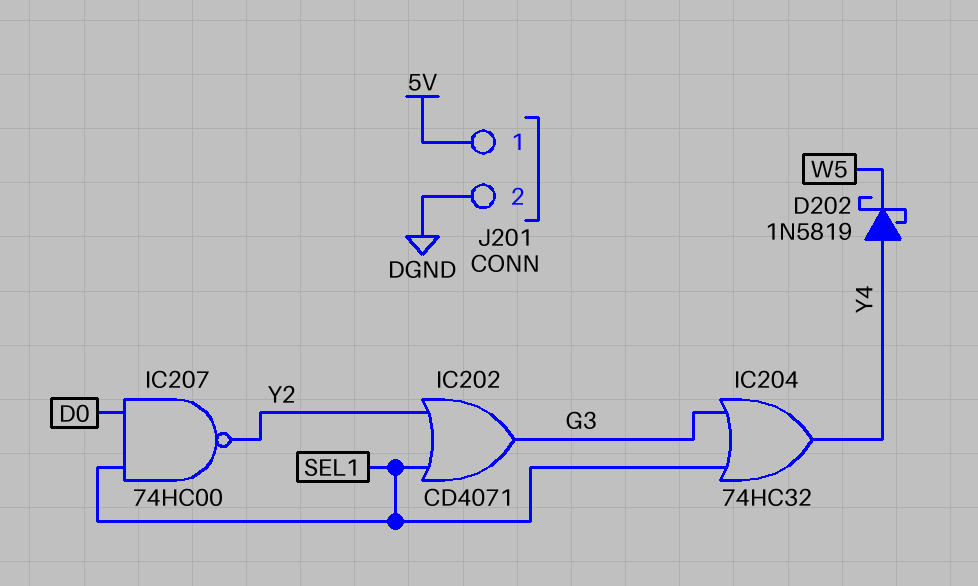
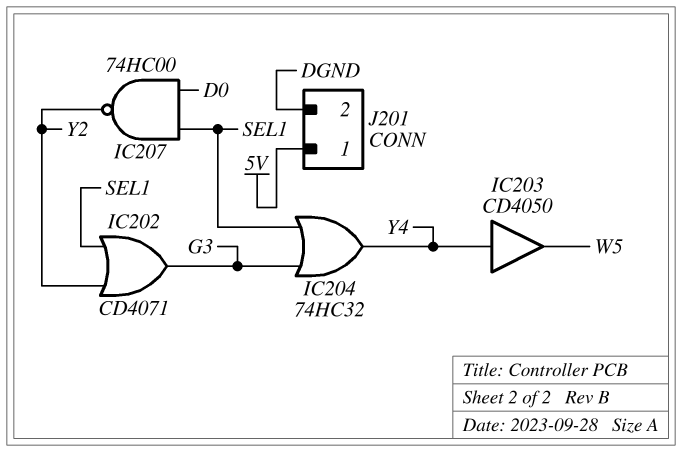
D202: schottky 1N5819 (A Y4, K W5) -> none
IC203: none -> buffer CD4050 (in Y4, out W5)

